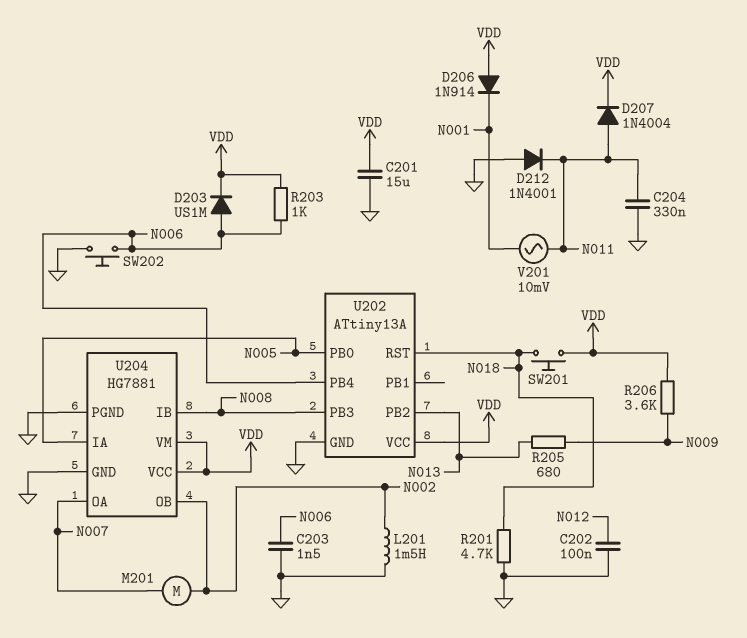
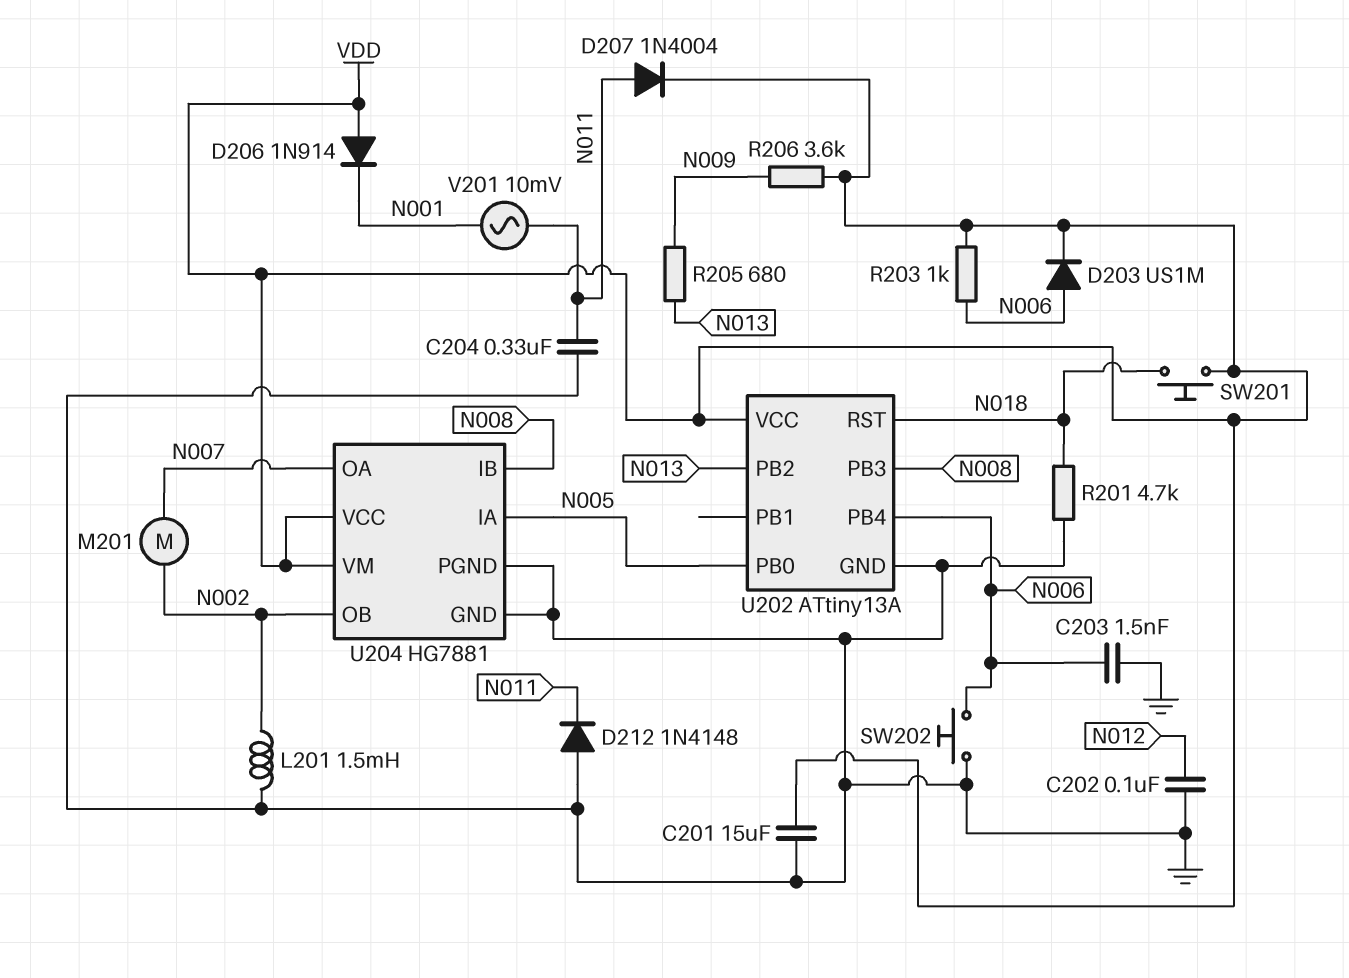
D212: diode 1N4001 (A GND, K N011) -> diode 1N4148 (A GND, K N011)

